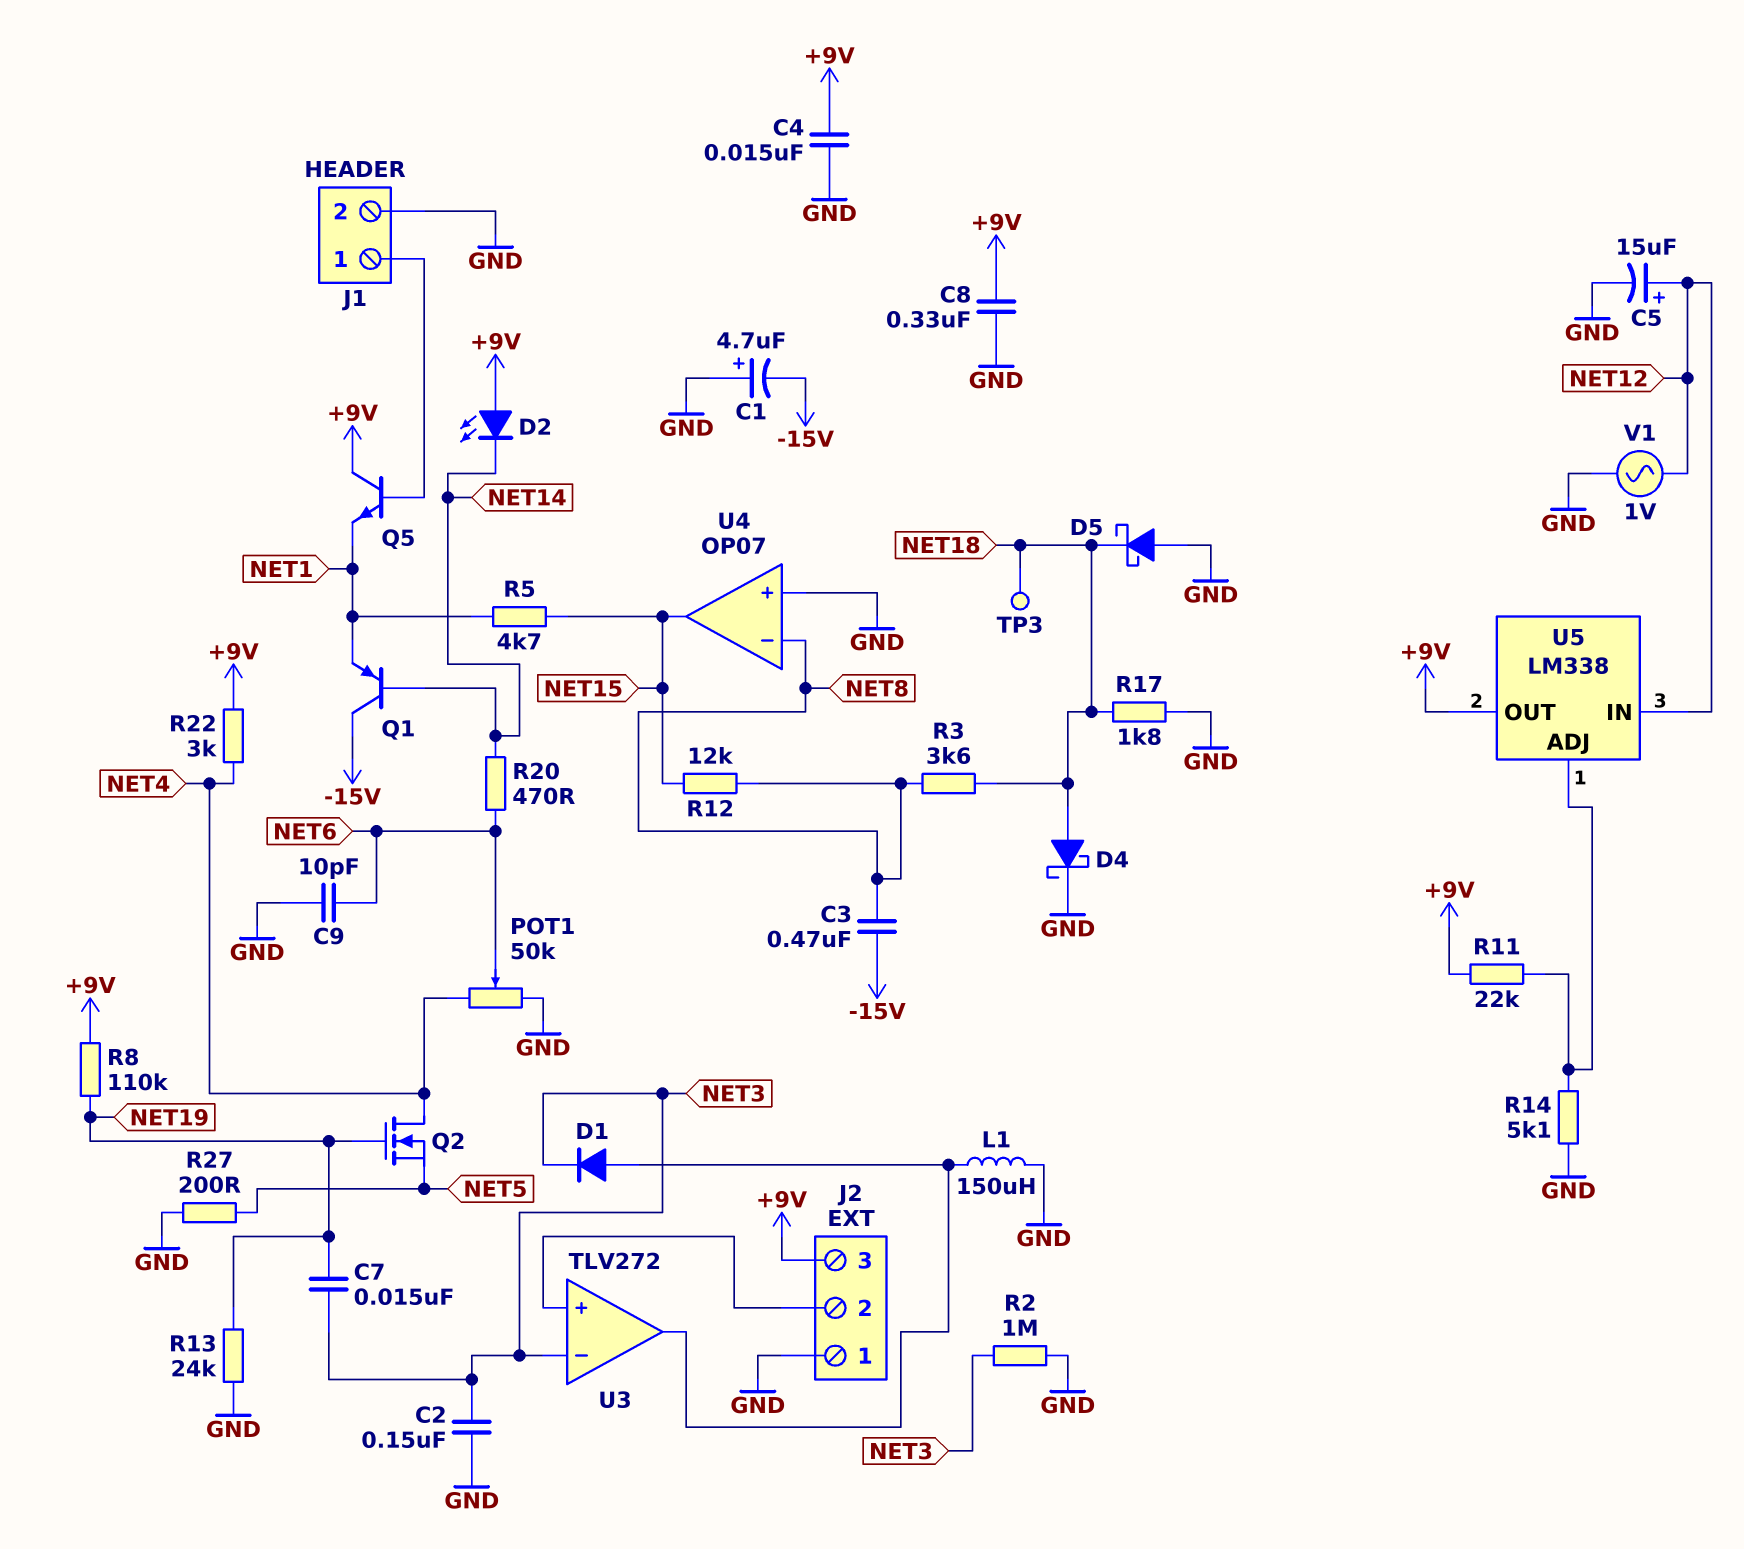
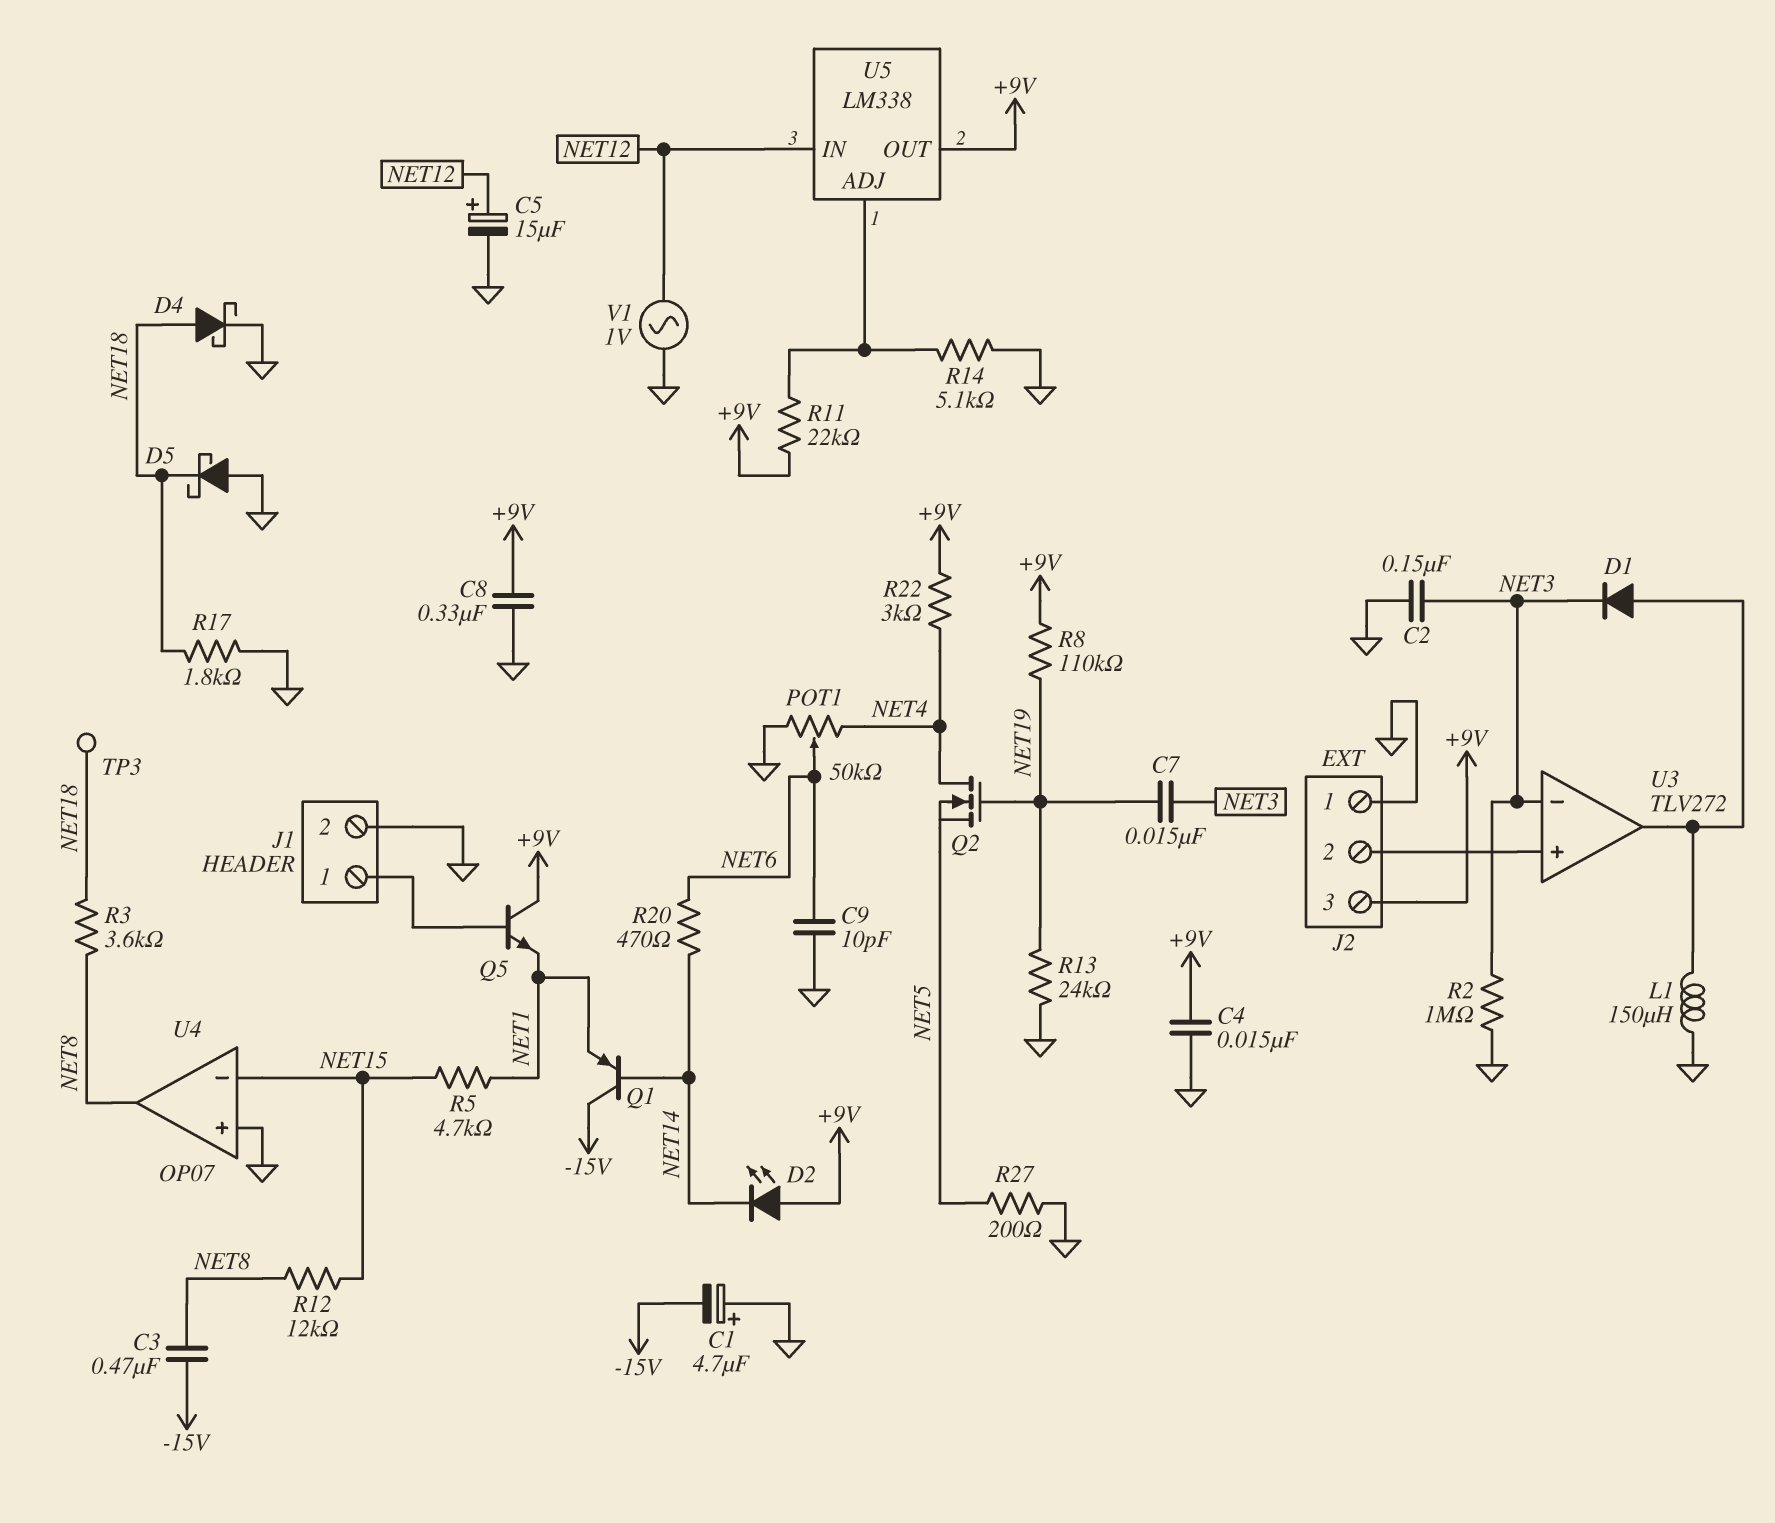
U4 pin in-: NET8 -> NET15
U4 pin out: NET15 -> NET8

